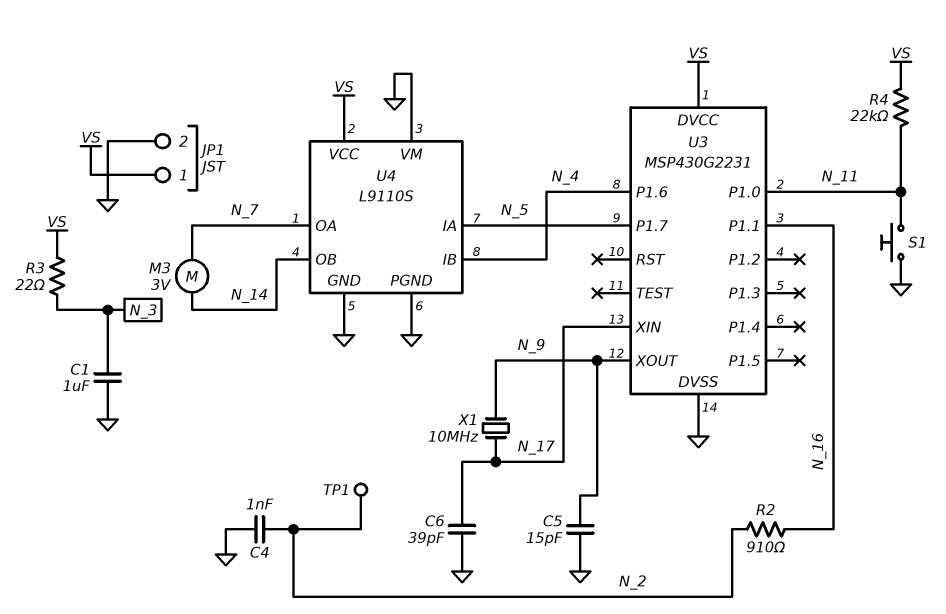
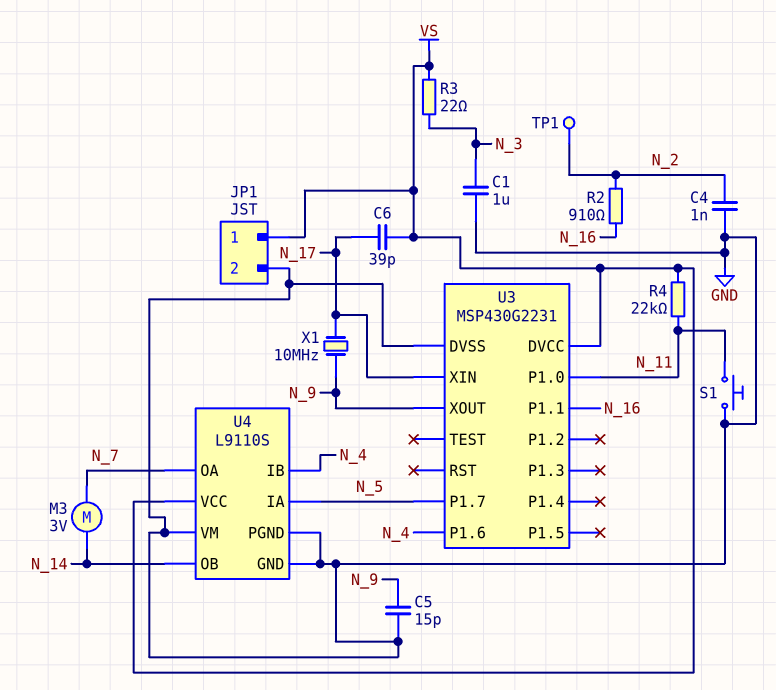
C6: 39pF (GND, N_17) -> 39pF (N_17, VS)

